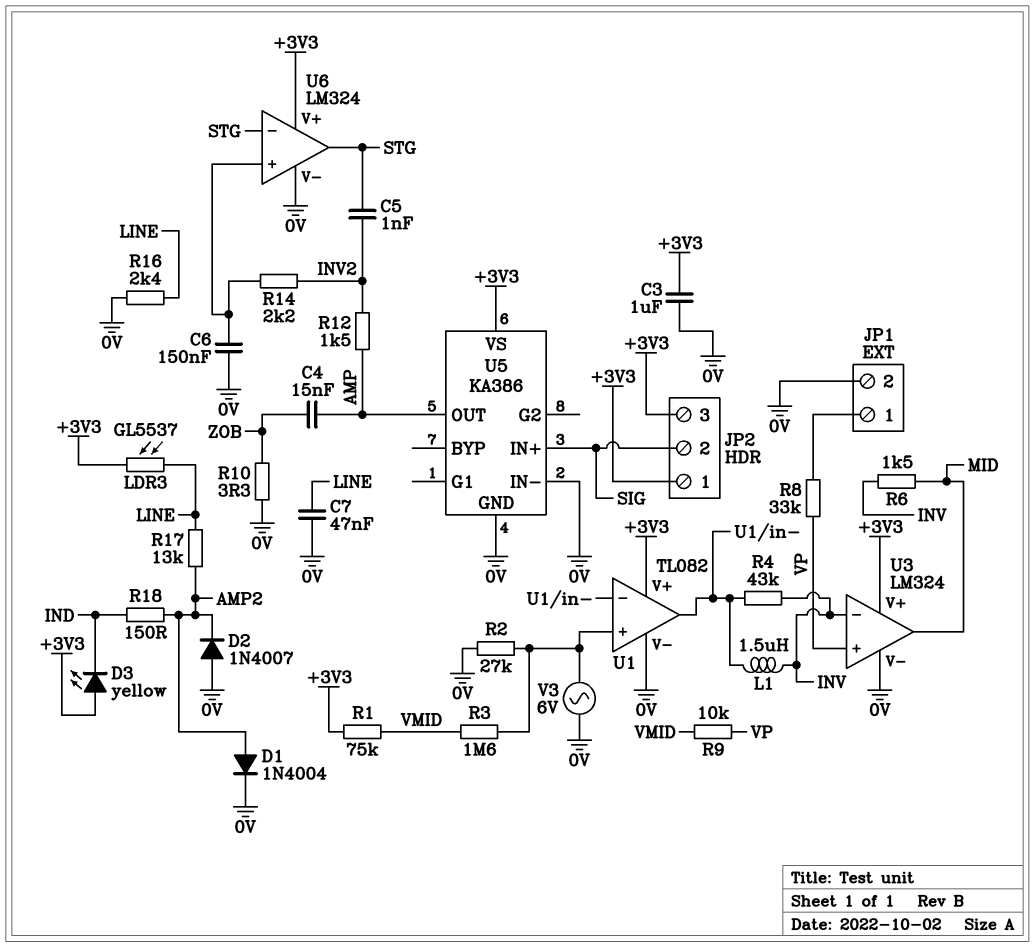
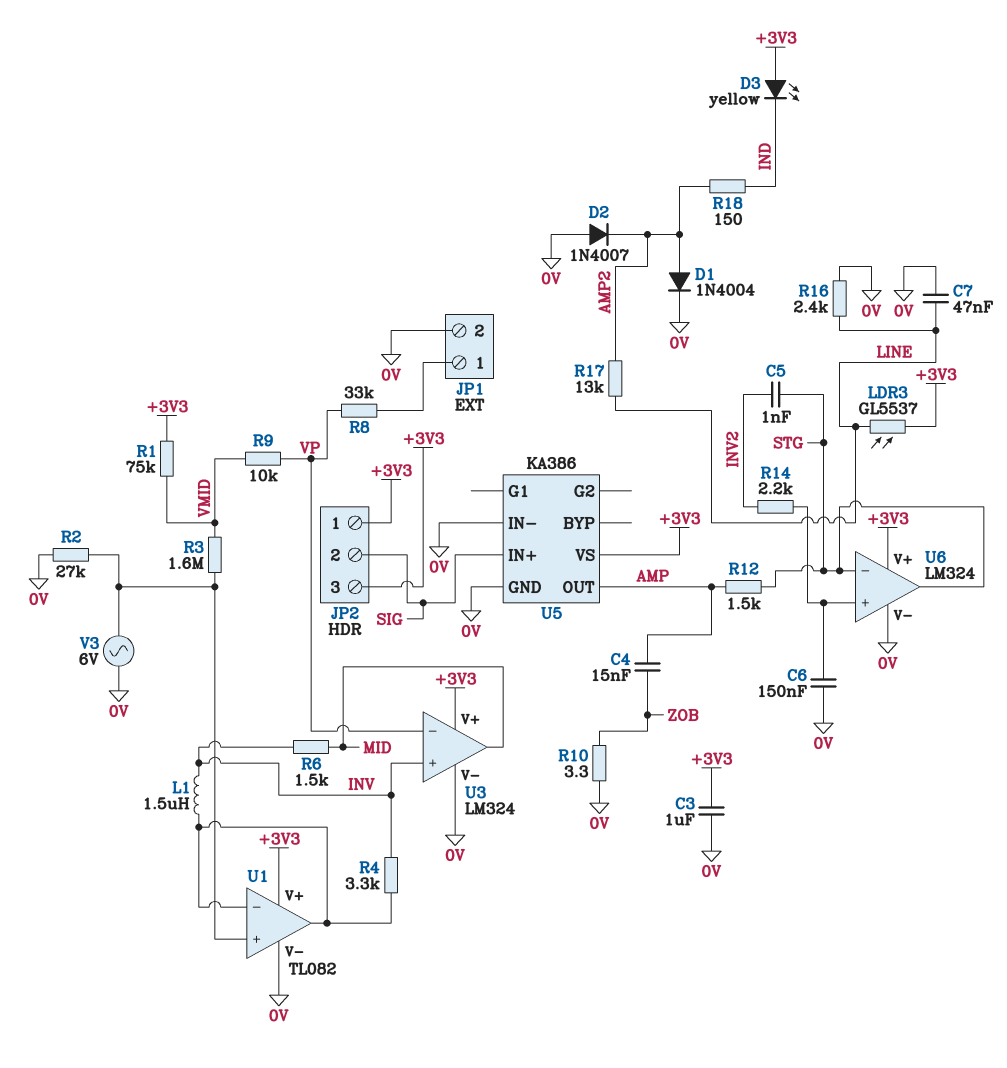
R4: 43k (INV, U1/in-) -> 3.3k (INV, U1/in-)
R12: 1.5k (AMP, INV2) -> 1.5k (AMP, STG)
U3 pin in+: VP -> INV
U3 pin in-: INV -> VP

